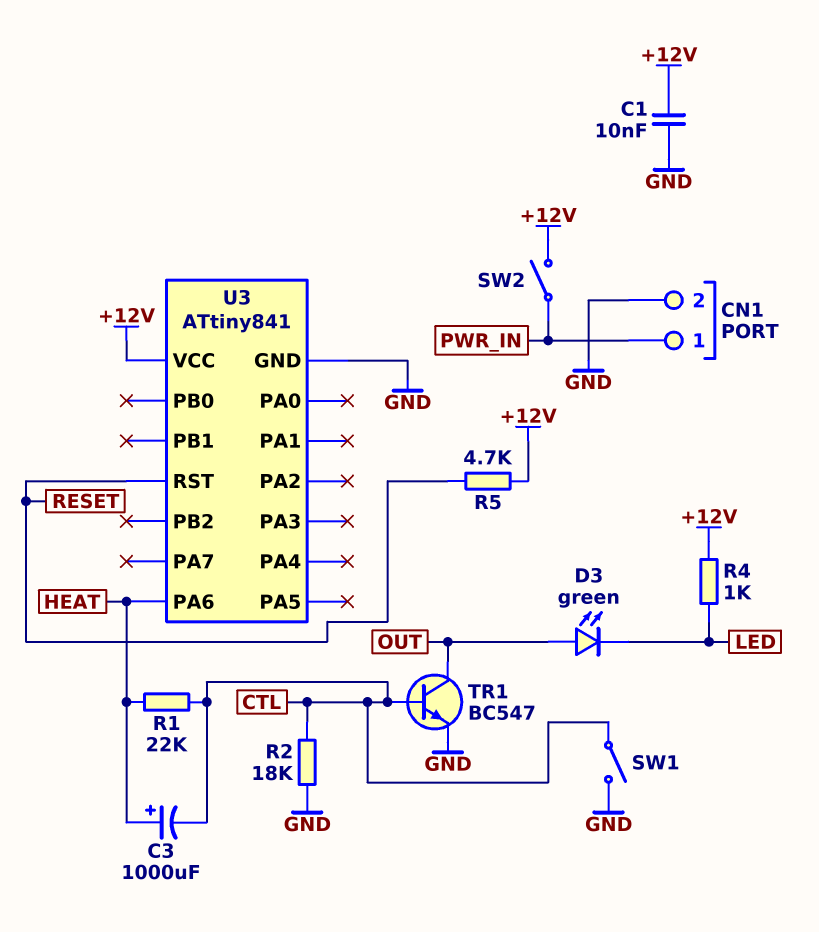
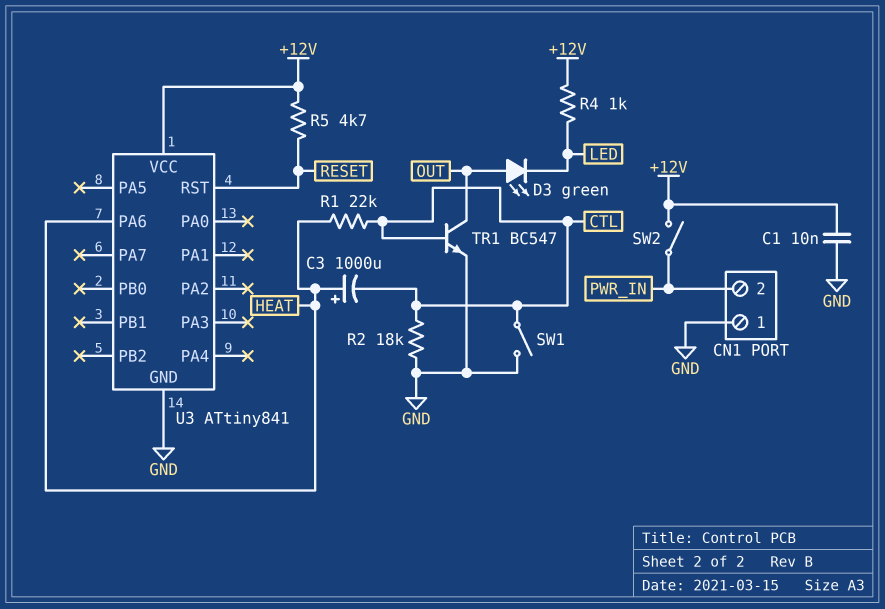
CN1 pin 1: PWR_IN -> GND
CN1 pin 2: GND -> PWR_IN

